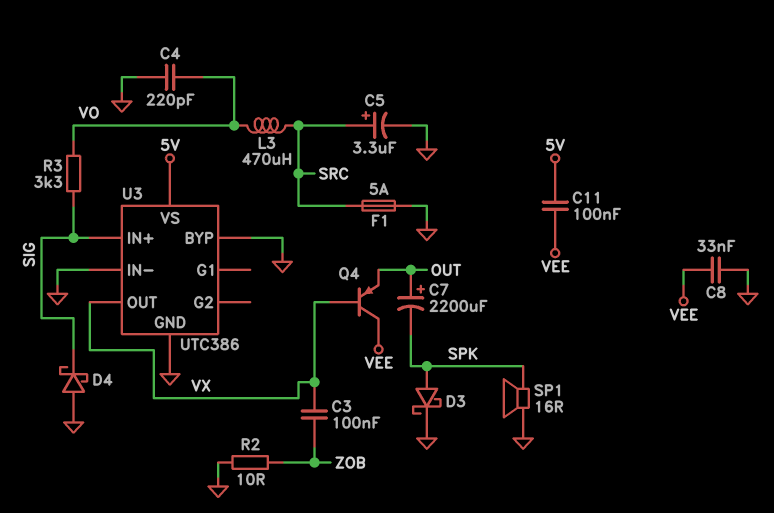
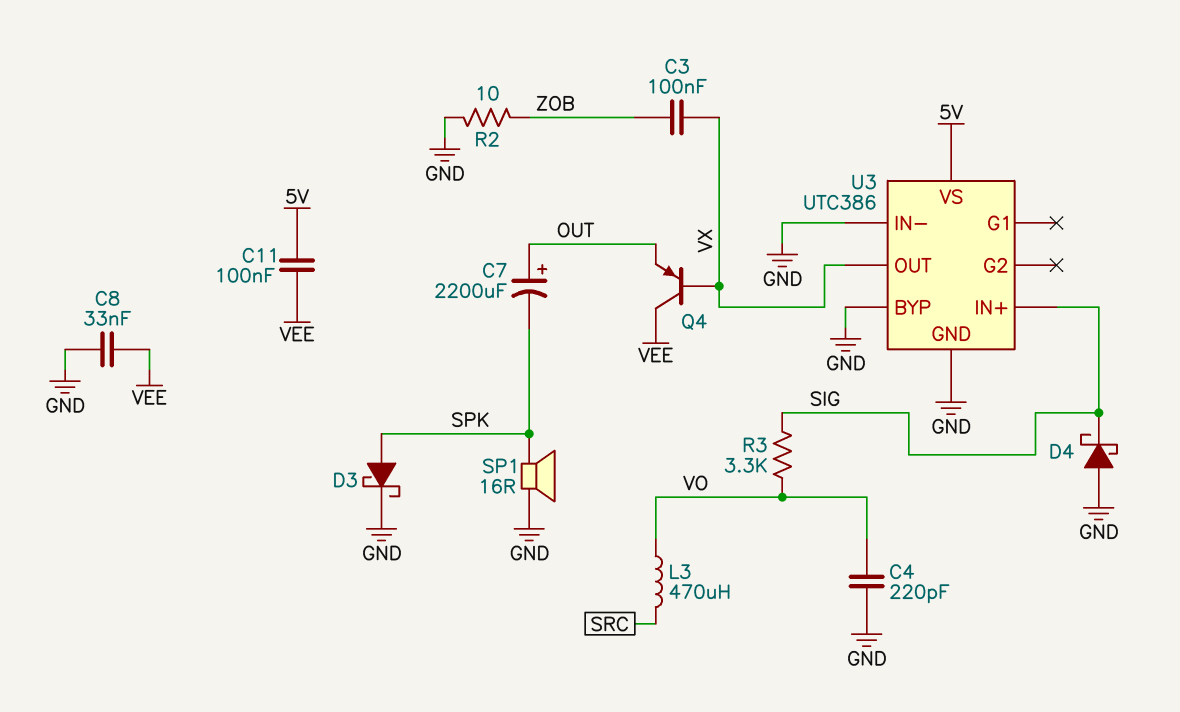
C5: 3.3uF (plus SRC, minus GND) -> none
F1: 5A (GND, SRC) -> none

